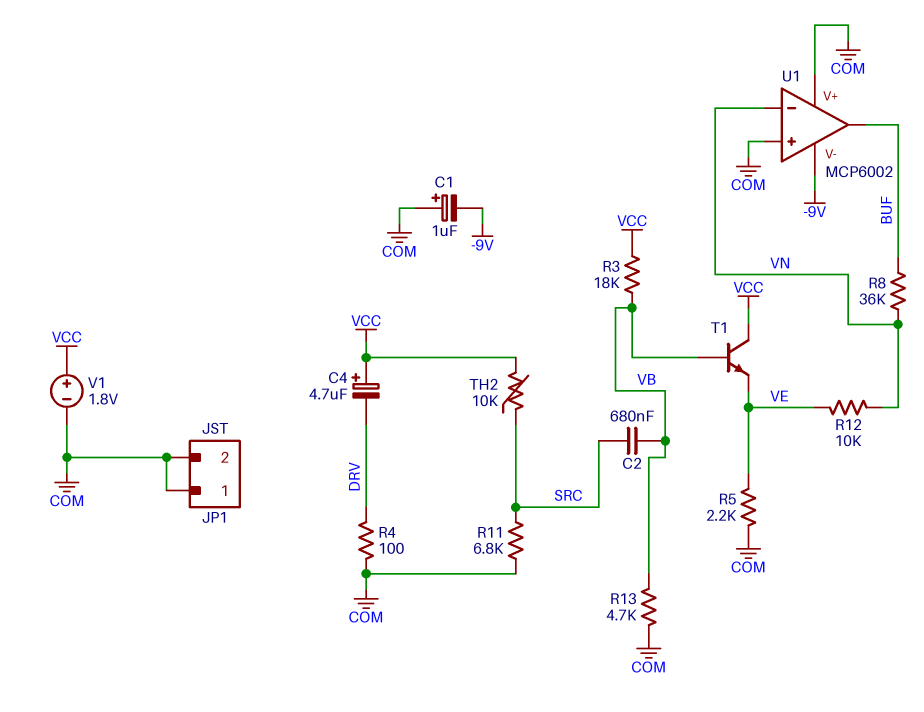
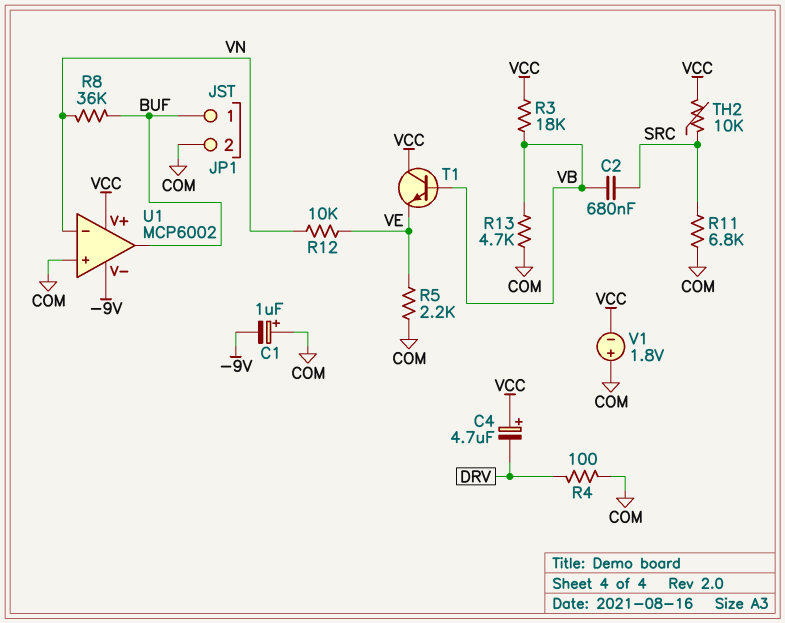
JP1 pin 1: COM -> BUF
U1 pin V+: COM -> VCC
V1: 1.8V (plus VCC, minus COM) -> 1.8V (plus COM, minus VCC)

